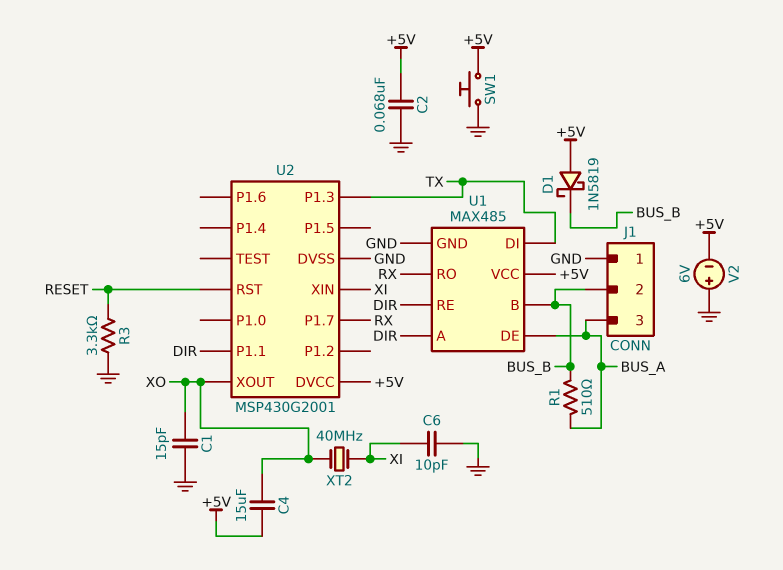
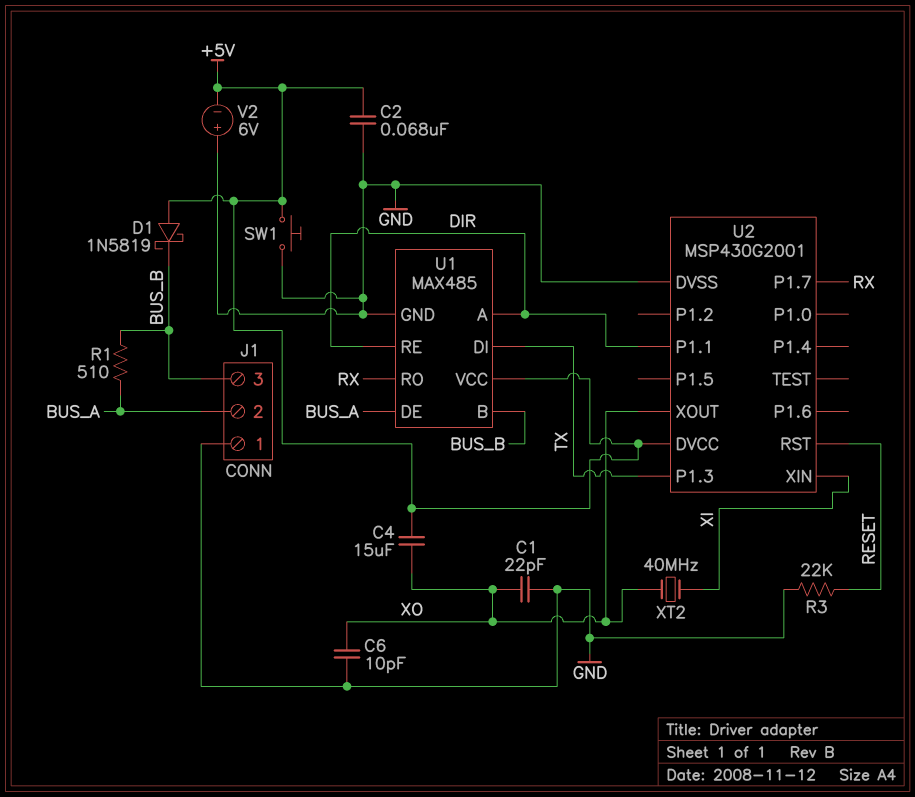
C1: 15pF (GND, XO) -> 22pF (GND, XO)
C6: 10pF (GND, XI) -> 10pF (GND, XO)
J1 pin 2: BUS_B -> BUS_A
J1 pin 3: BUS_A -> BUS_B
R3: 3.3k (GND, RESET) -> 22k (GND, RESET)

